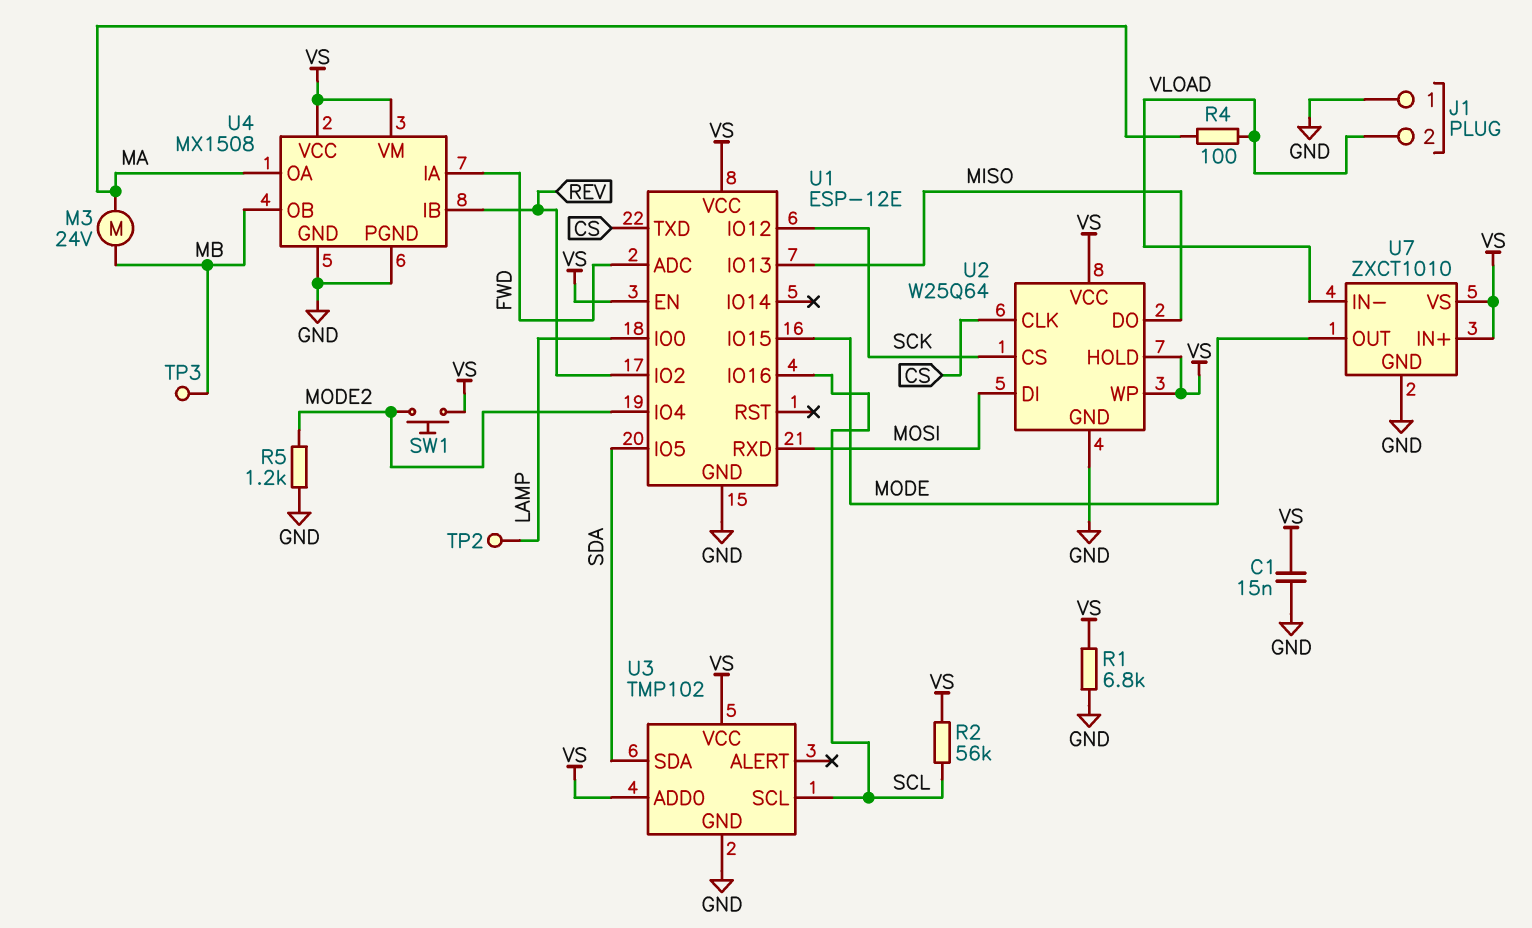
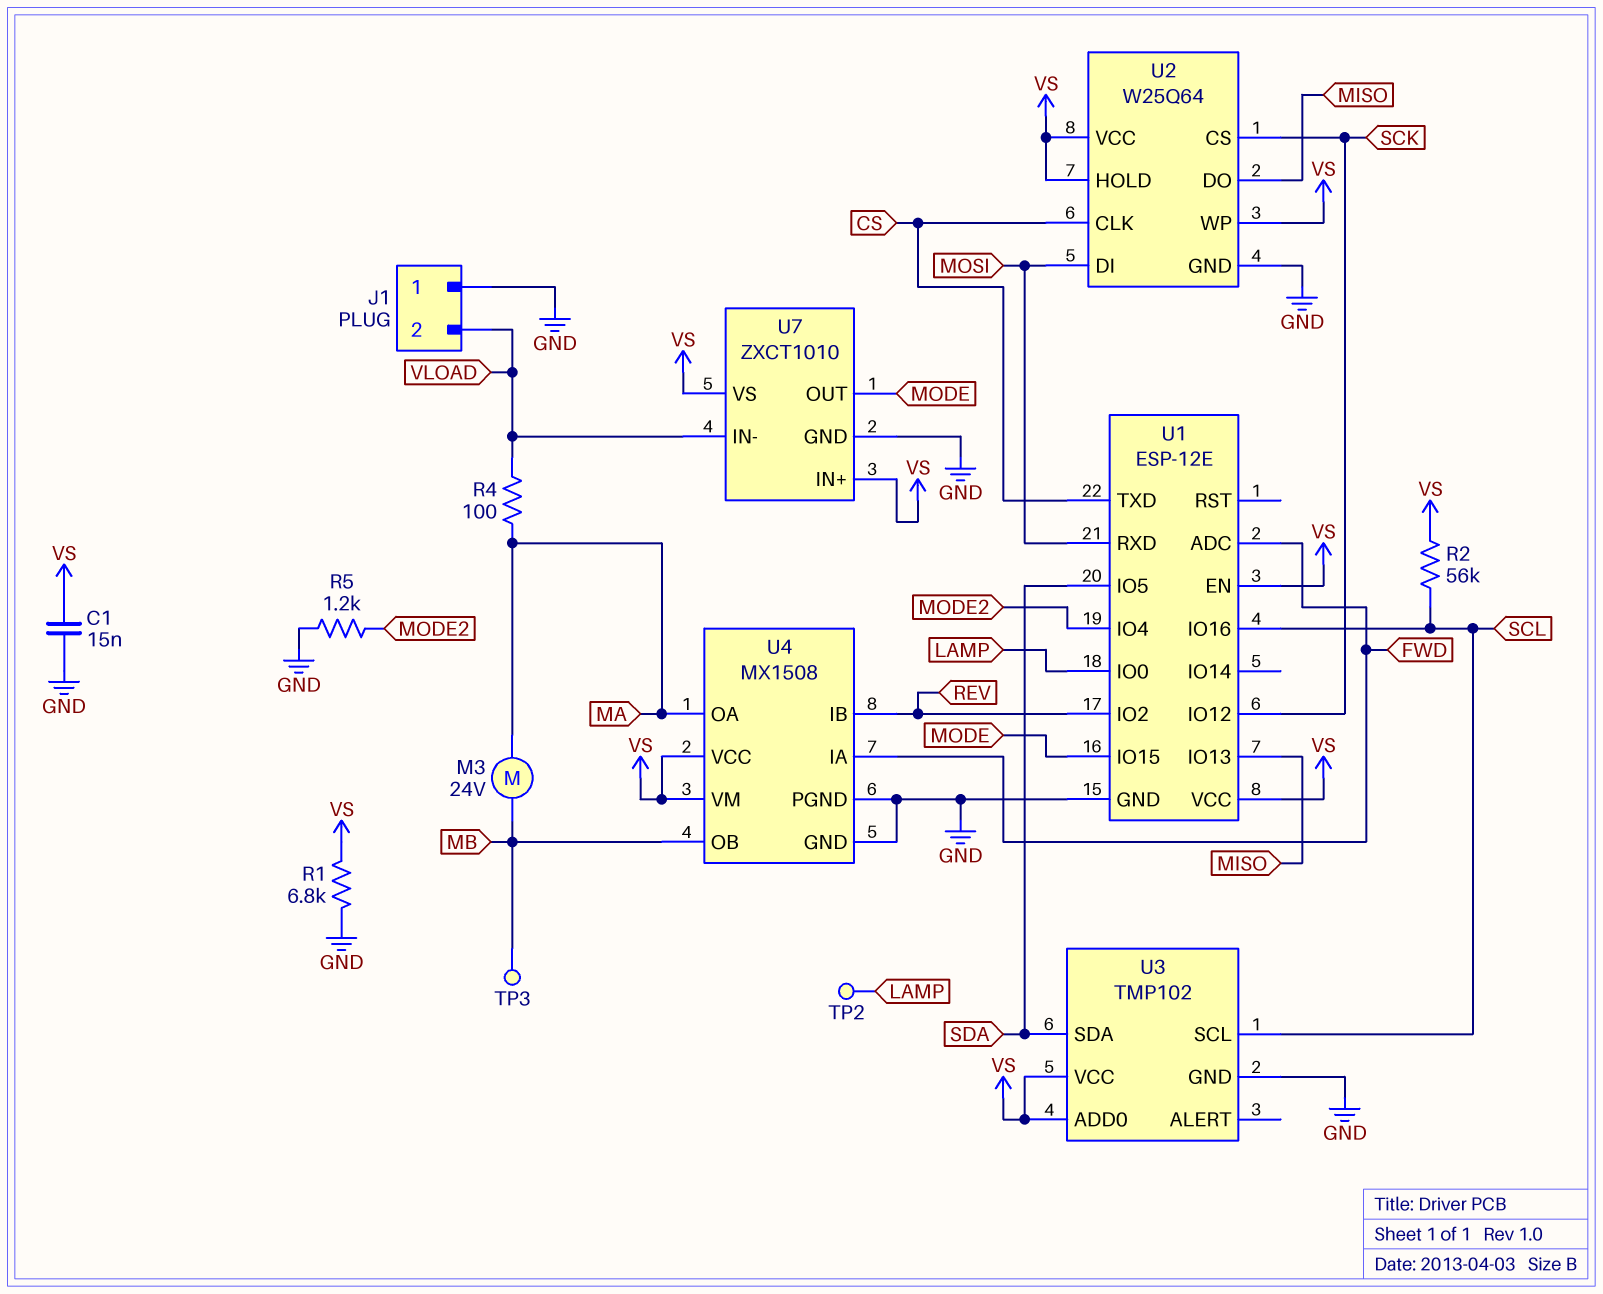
SW1: button (MODE2, VS) -> none

